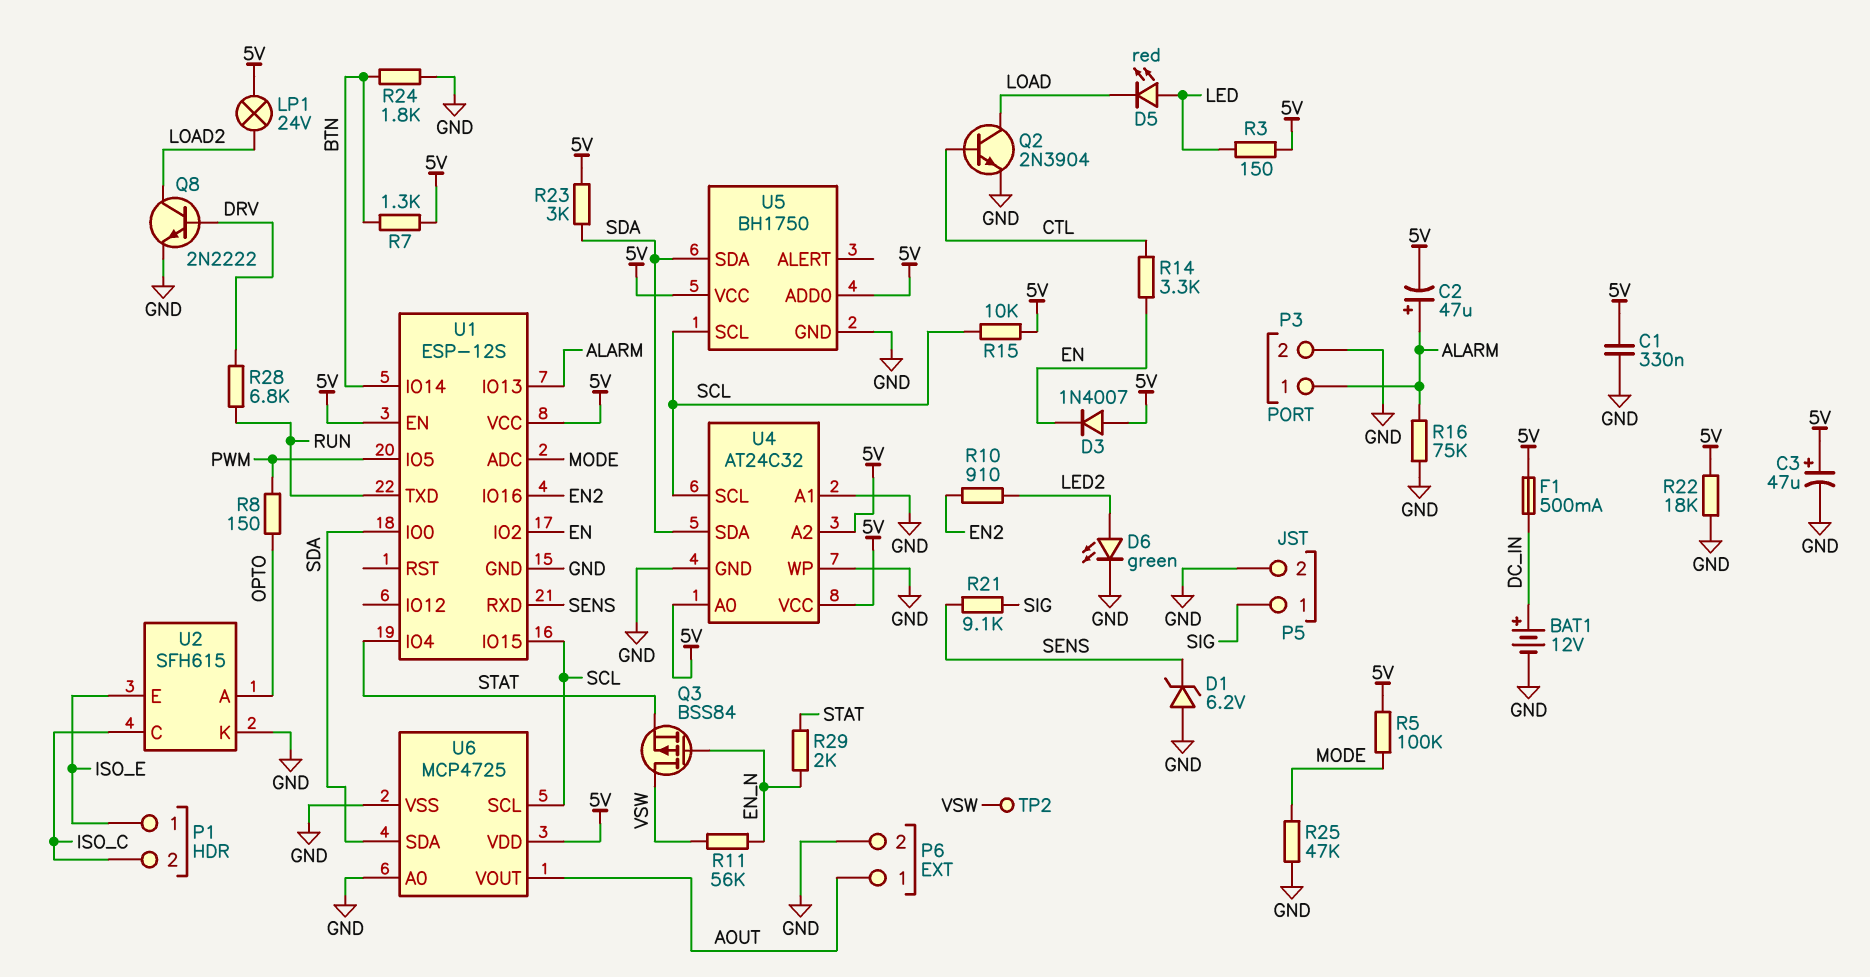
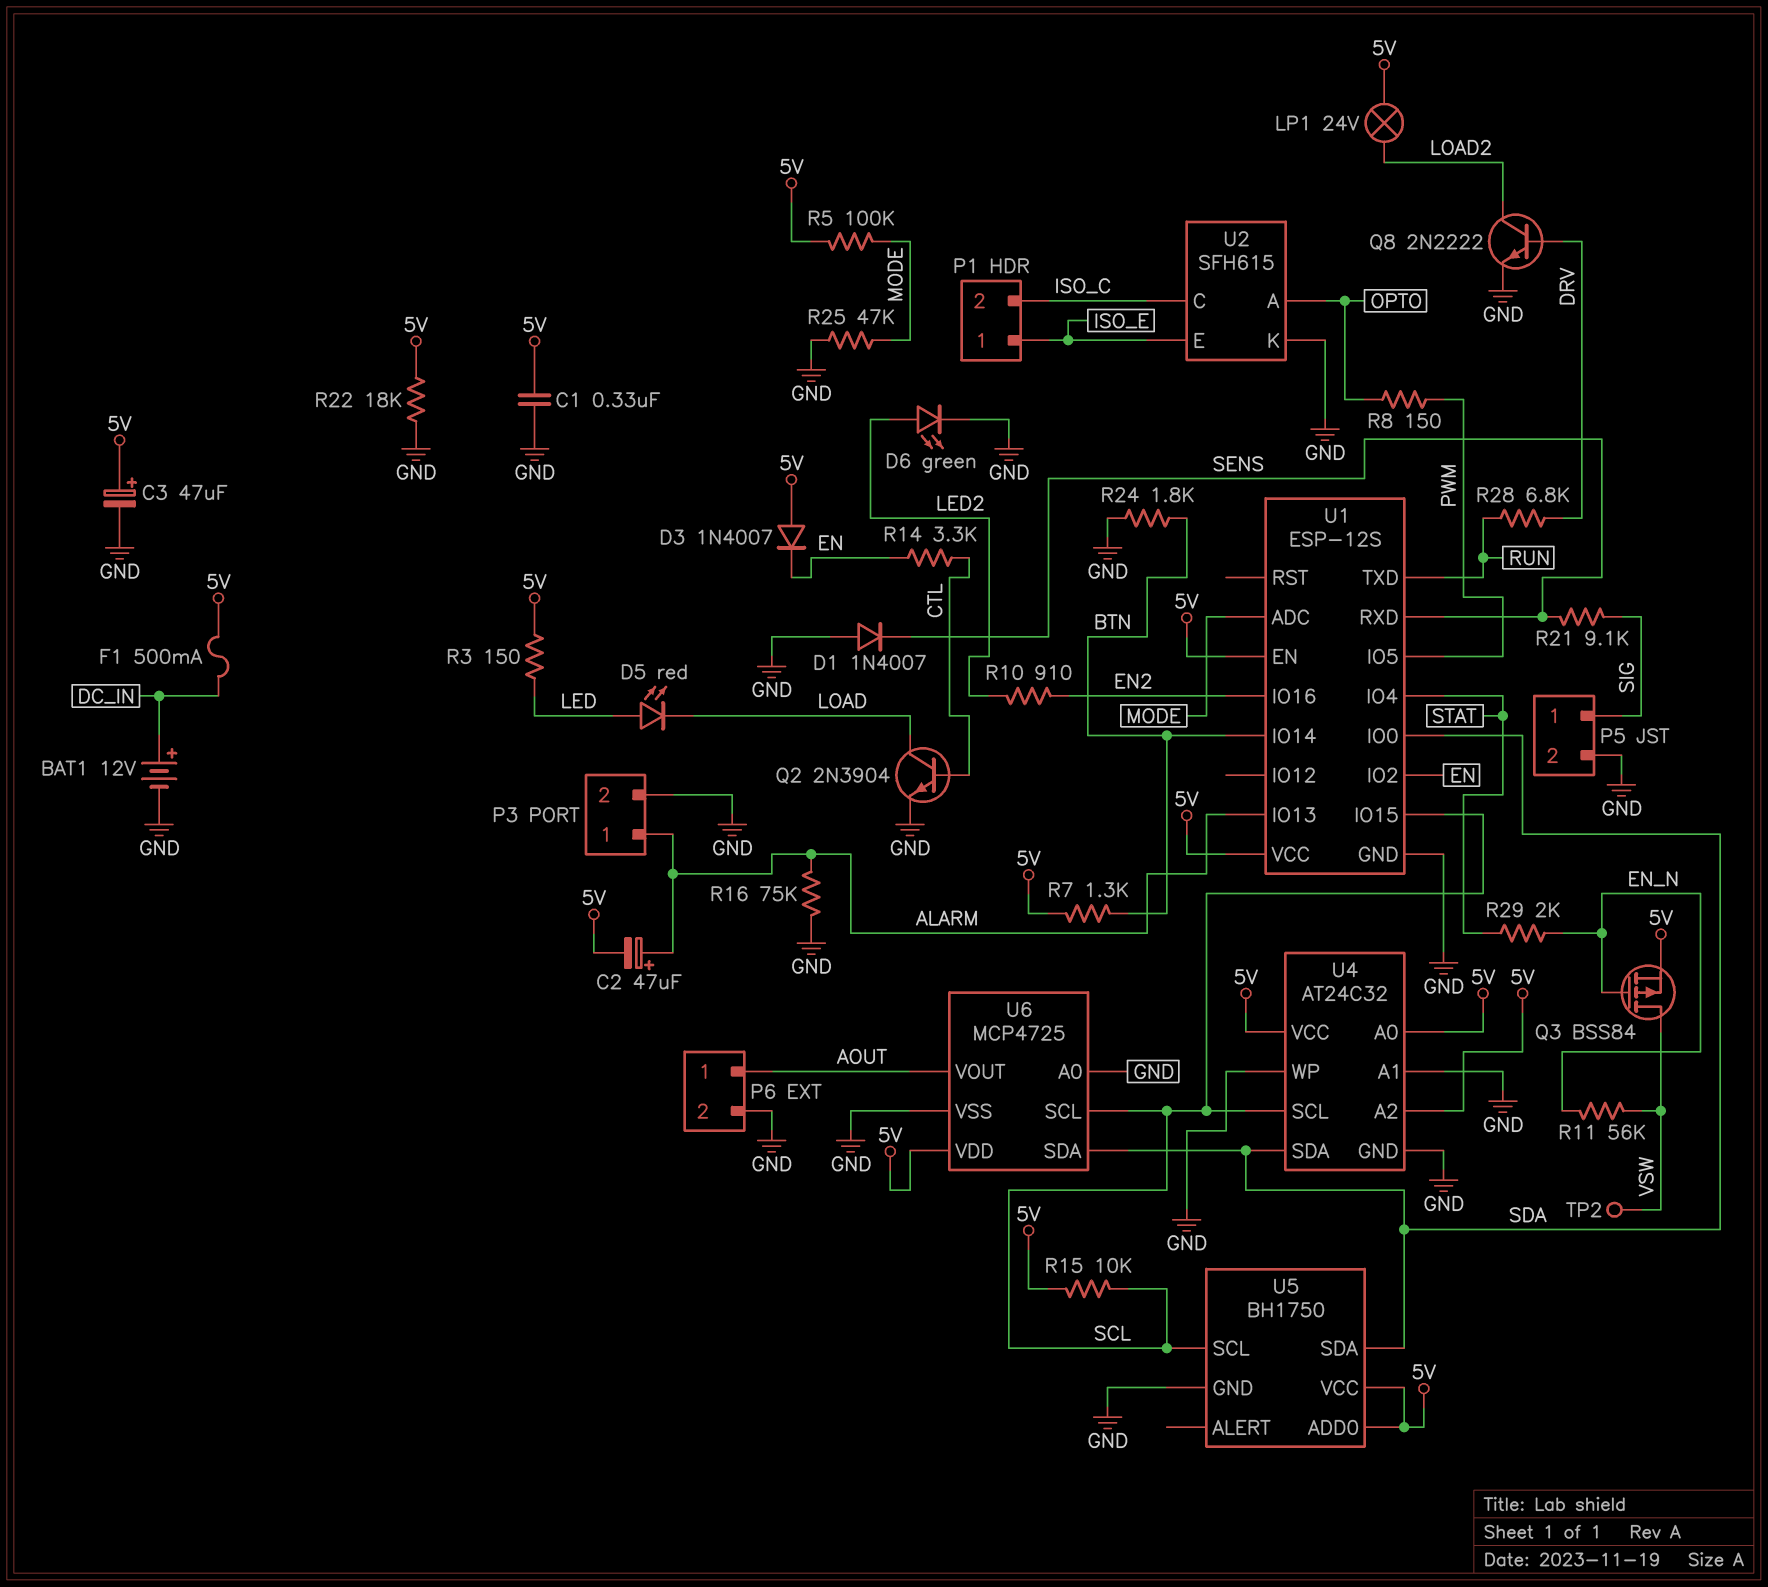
D1: zener 6.2V (A GND, K SENS) -> diode 1N4007 (A GND, K SENS)
Q3: PMOS BSS84 (G EN_N, D VSW, S STAT) -> PMOS BSS84 (G EN_N, D VSW, S 5V)
R23: 3k (5V, SDA) -> none

